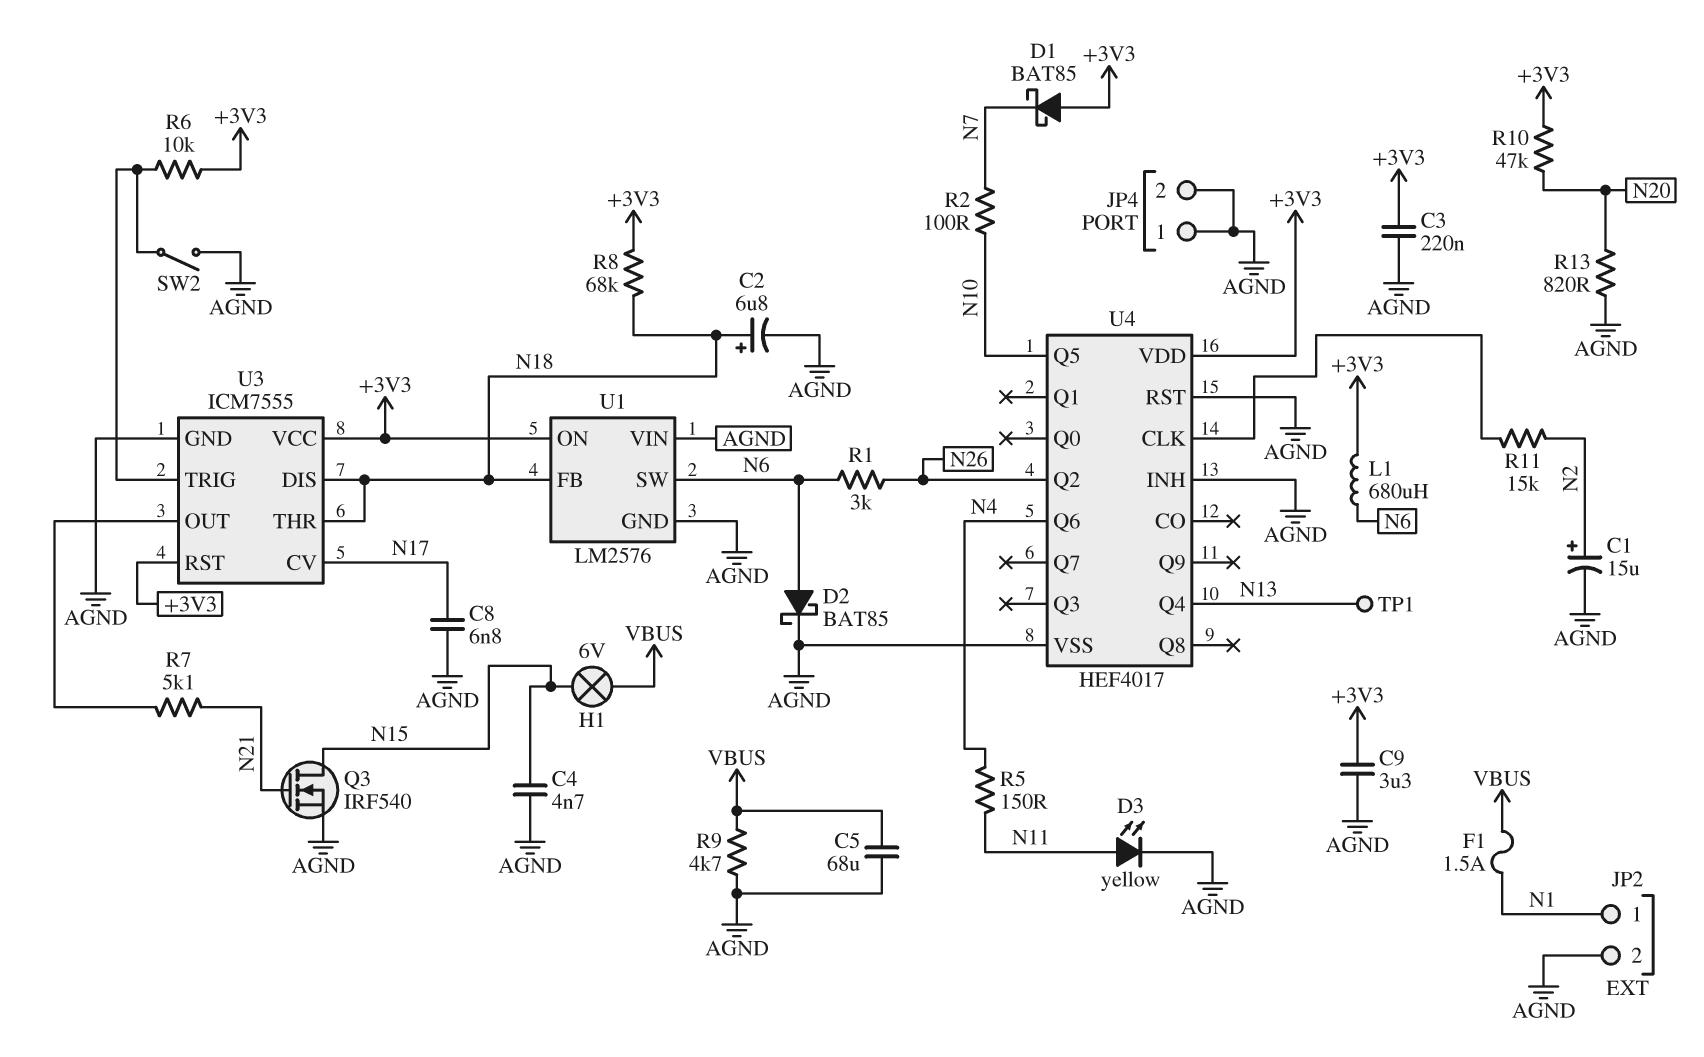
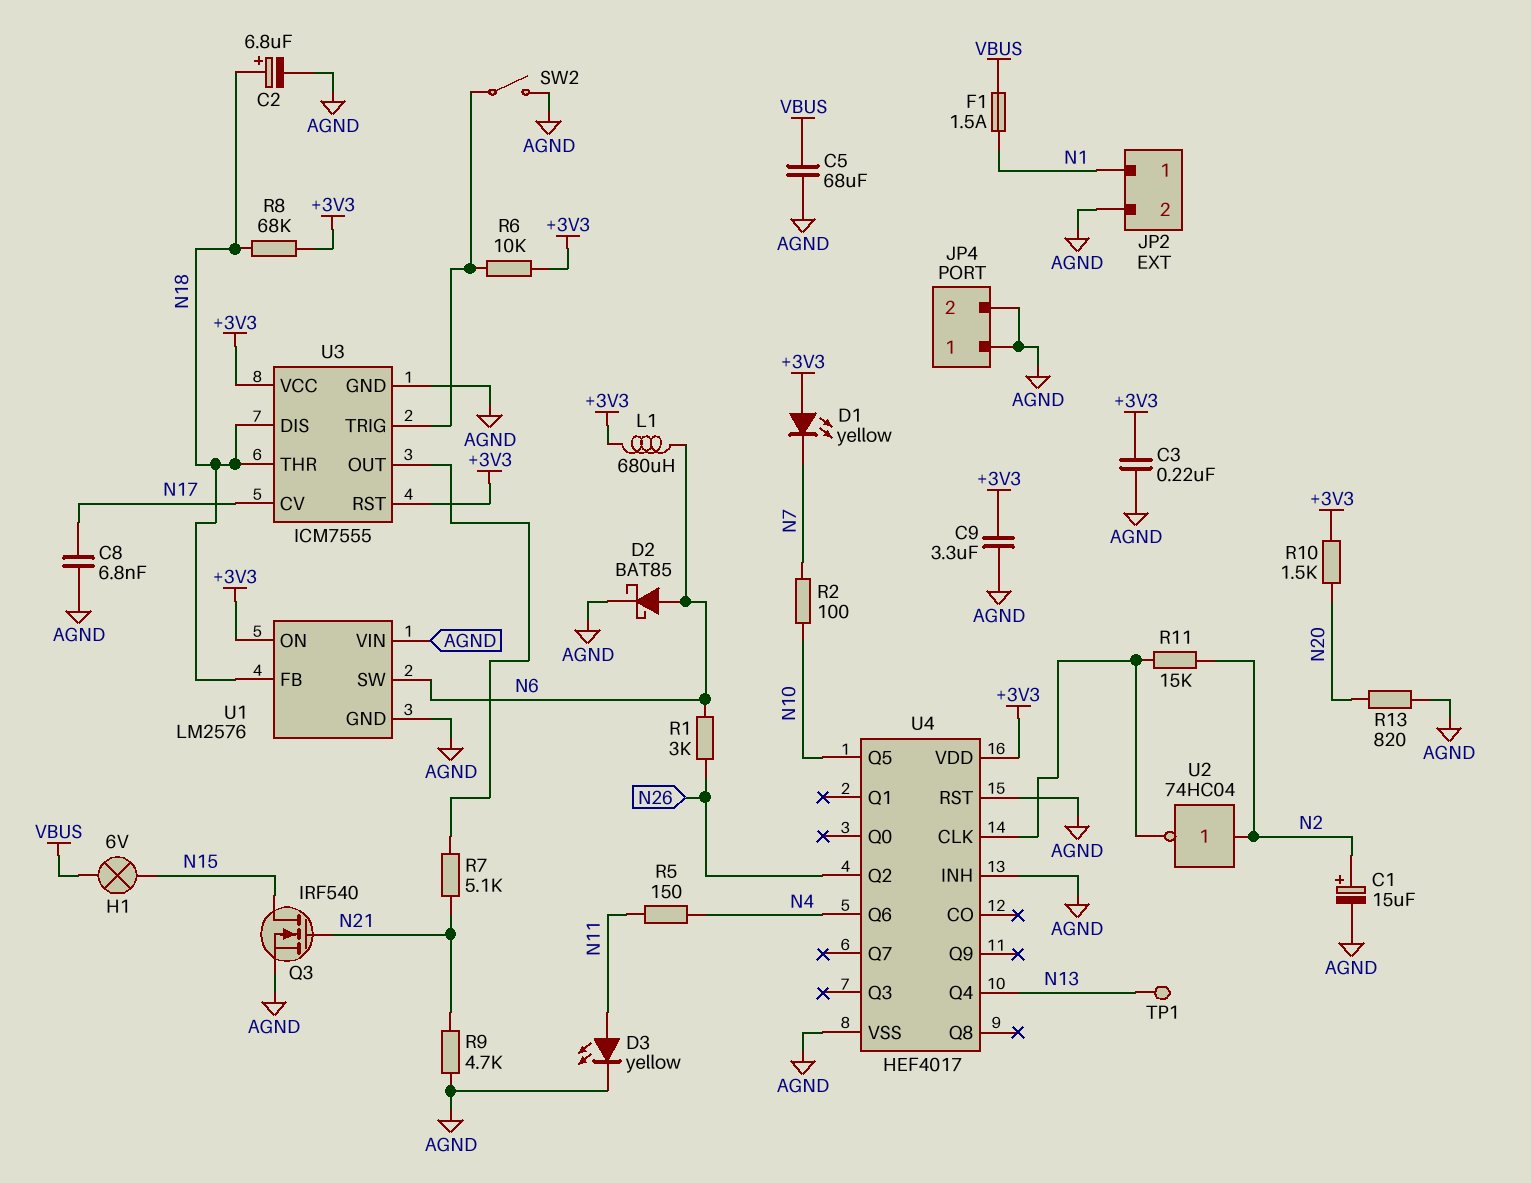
C4: 4.7nF (AGND, N15) -> none
D1: schottky BAT85 (A +3V3, K N7) -> LED yellow (A +3V3, K N7)
R9: 4.7k (AGND, VBUS) -> 4.7k (AGND, N21)
R10: 47k (+3V3, N20) -> 1.5k (+3V3, N20)
U2: none -> NOT 74HC04 (in N2, out U4/CLK)

